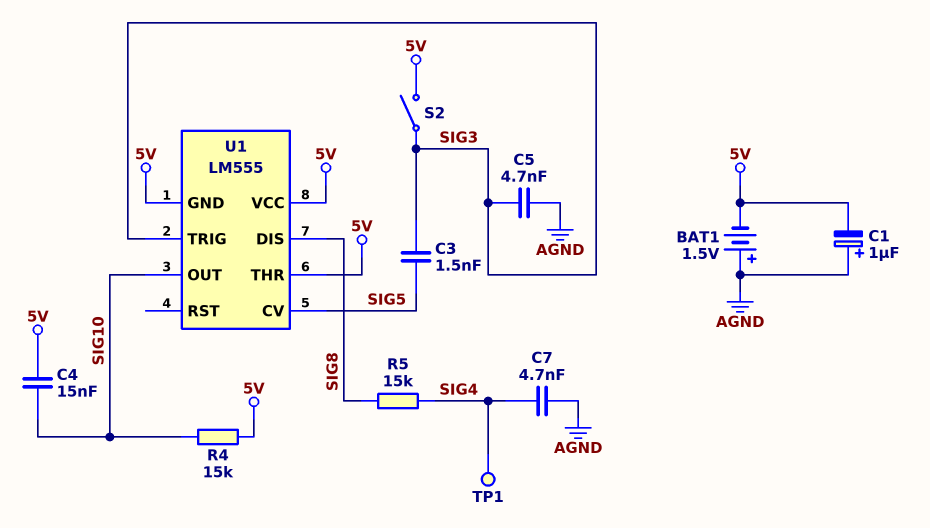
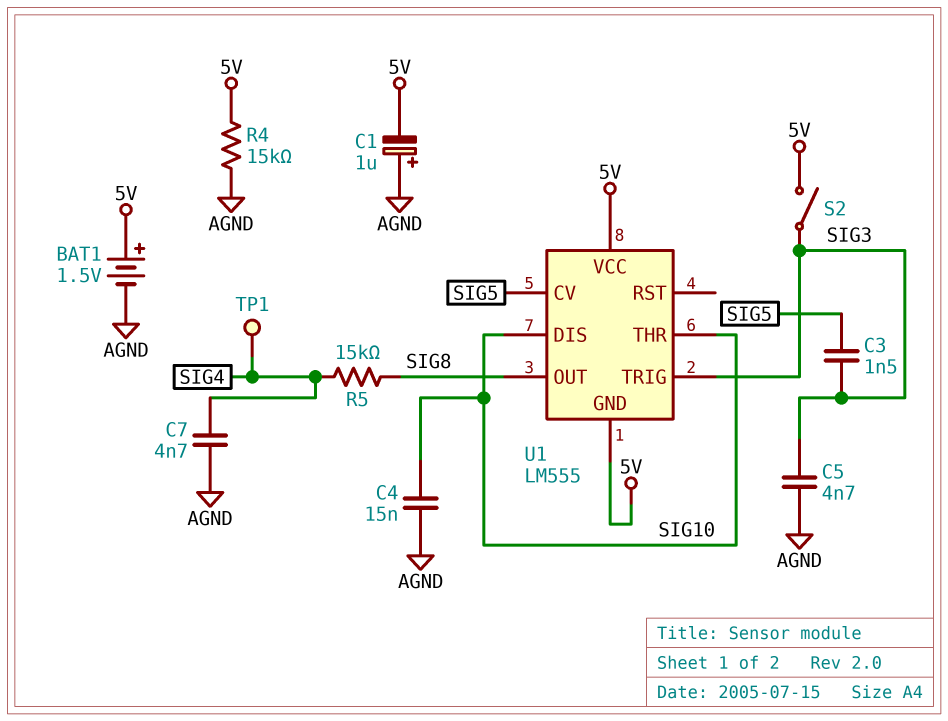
BAT1: 1.5V (plus AGND, minus 5V) -> 1.5V (plus 5V, minus AGND)
C4: 15nF (5V, SIG10) -> 15nF (AGND, SIG10)
R4: 15k (5V, SIG10) -> 15k (5V, AGND)
U1 pin DIS: SIG8 -> SIG10
U1 pin OUT: SIG10 -> SIG8
U1 pin THR: 5V -> SIG10

